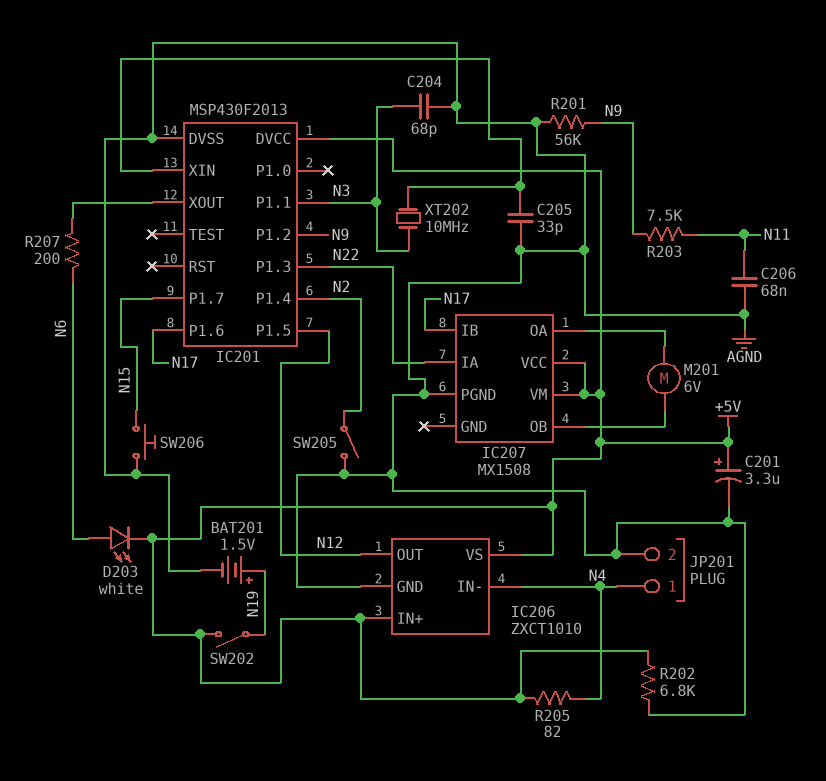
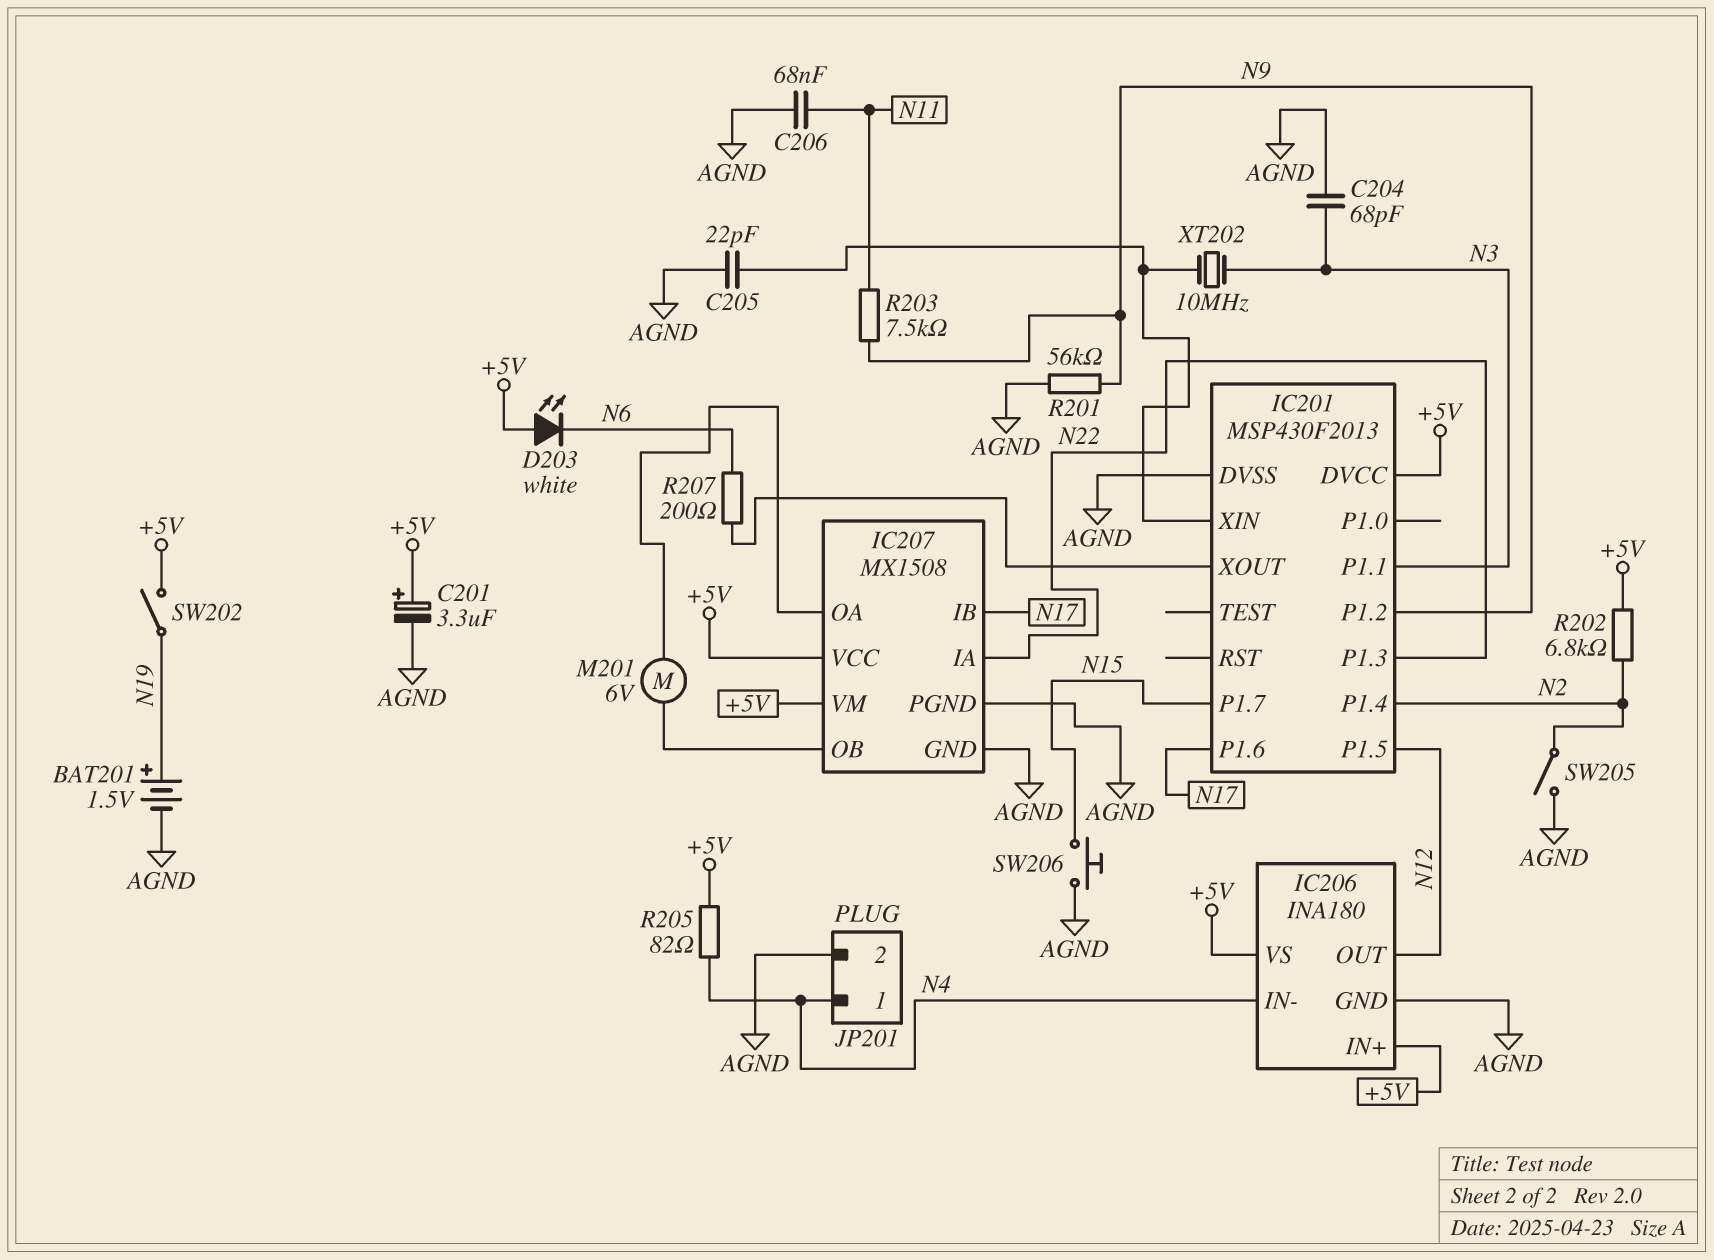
C205: 33pF (AGND, IC201/XIN) -> 22pF (AGND, IC201/XIN)
D203: LED white (A N6, K +5V) -> LED white (A +5V, K N6)
IC206: ZXCT1010 -> INA180
IC207 pin GND: none -> AGND
R202: 6.8k (+5V, AGND) -> 6.8k (+5V, N2)

